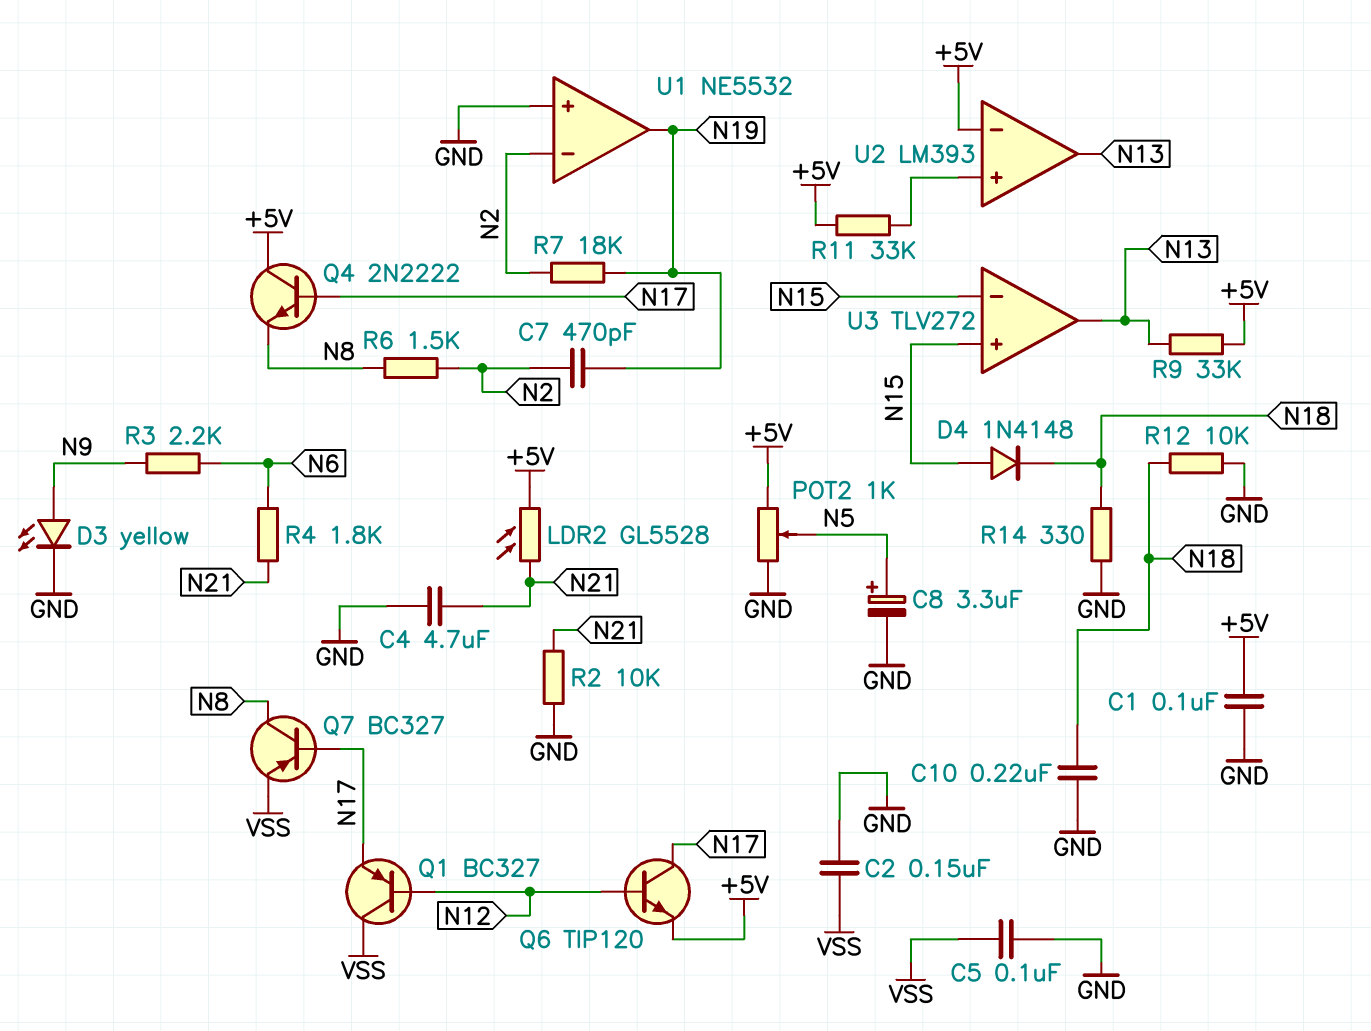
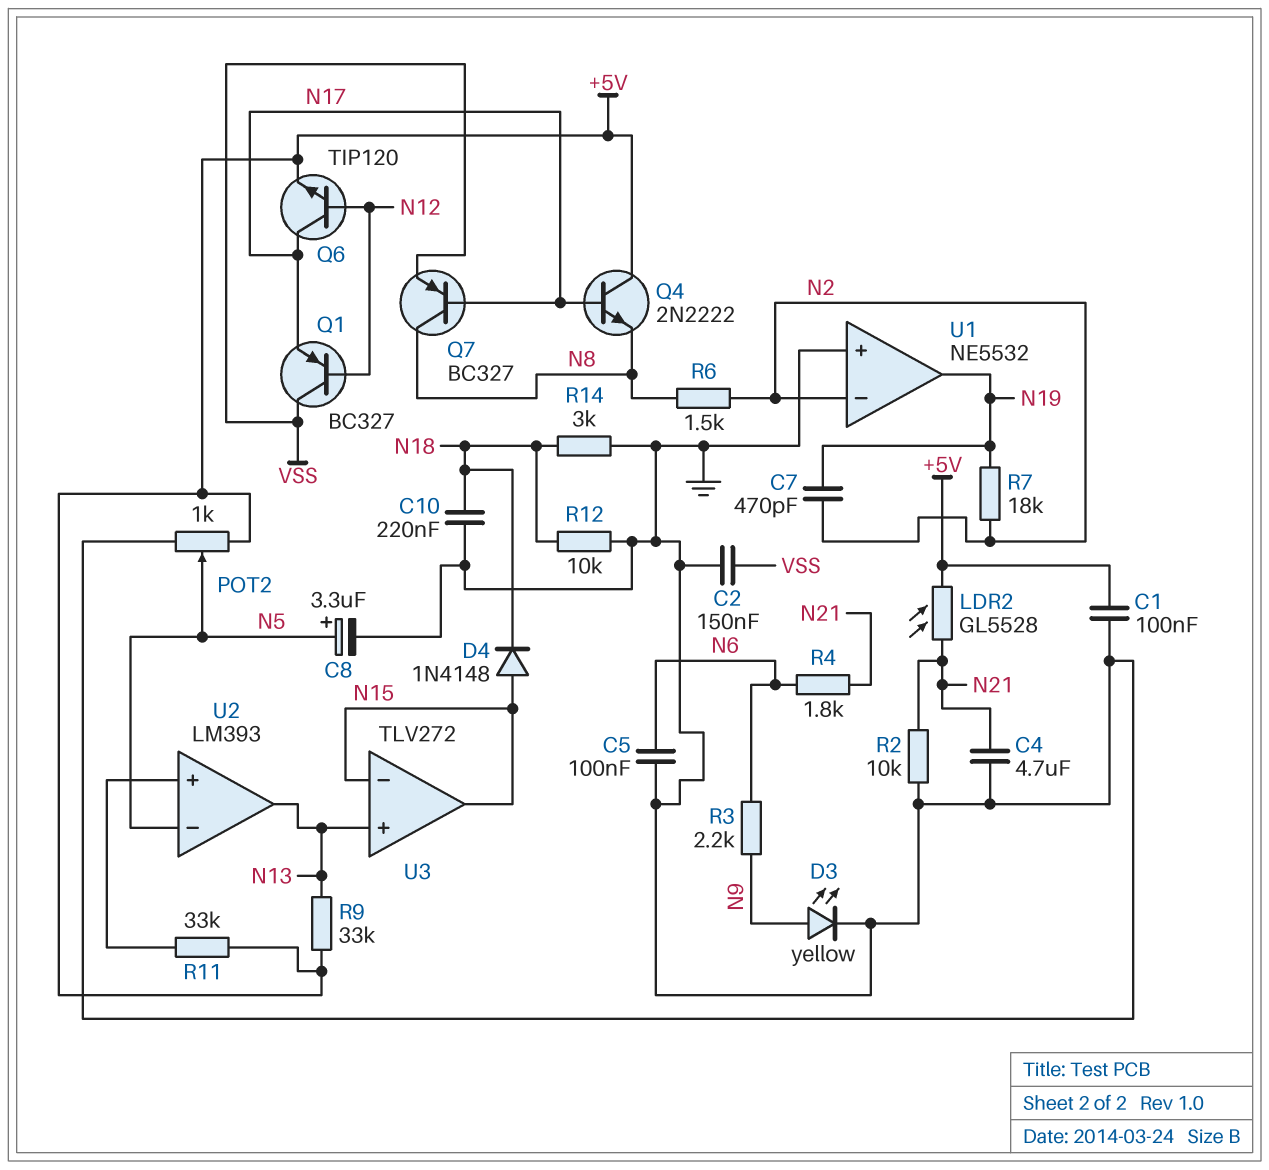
C5: 100nF (GND, VSS) -> 100nF (GND, N6)
R14: 330 (GND, N18) -> 3k (GND, N18)
U2 pin in-: +5V -> N5
U3 pin in+: N15 -> N13
U3 pin out: N13 -> N15

